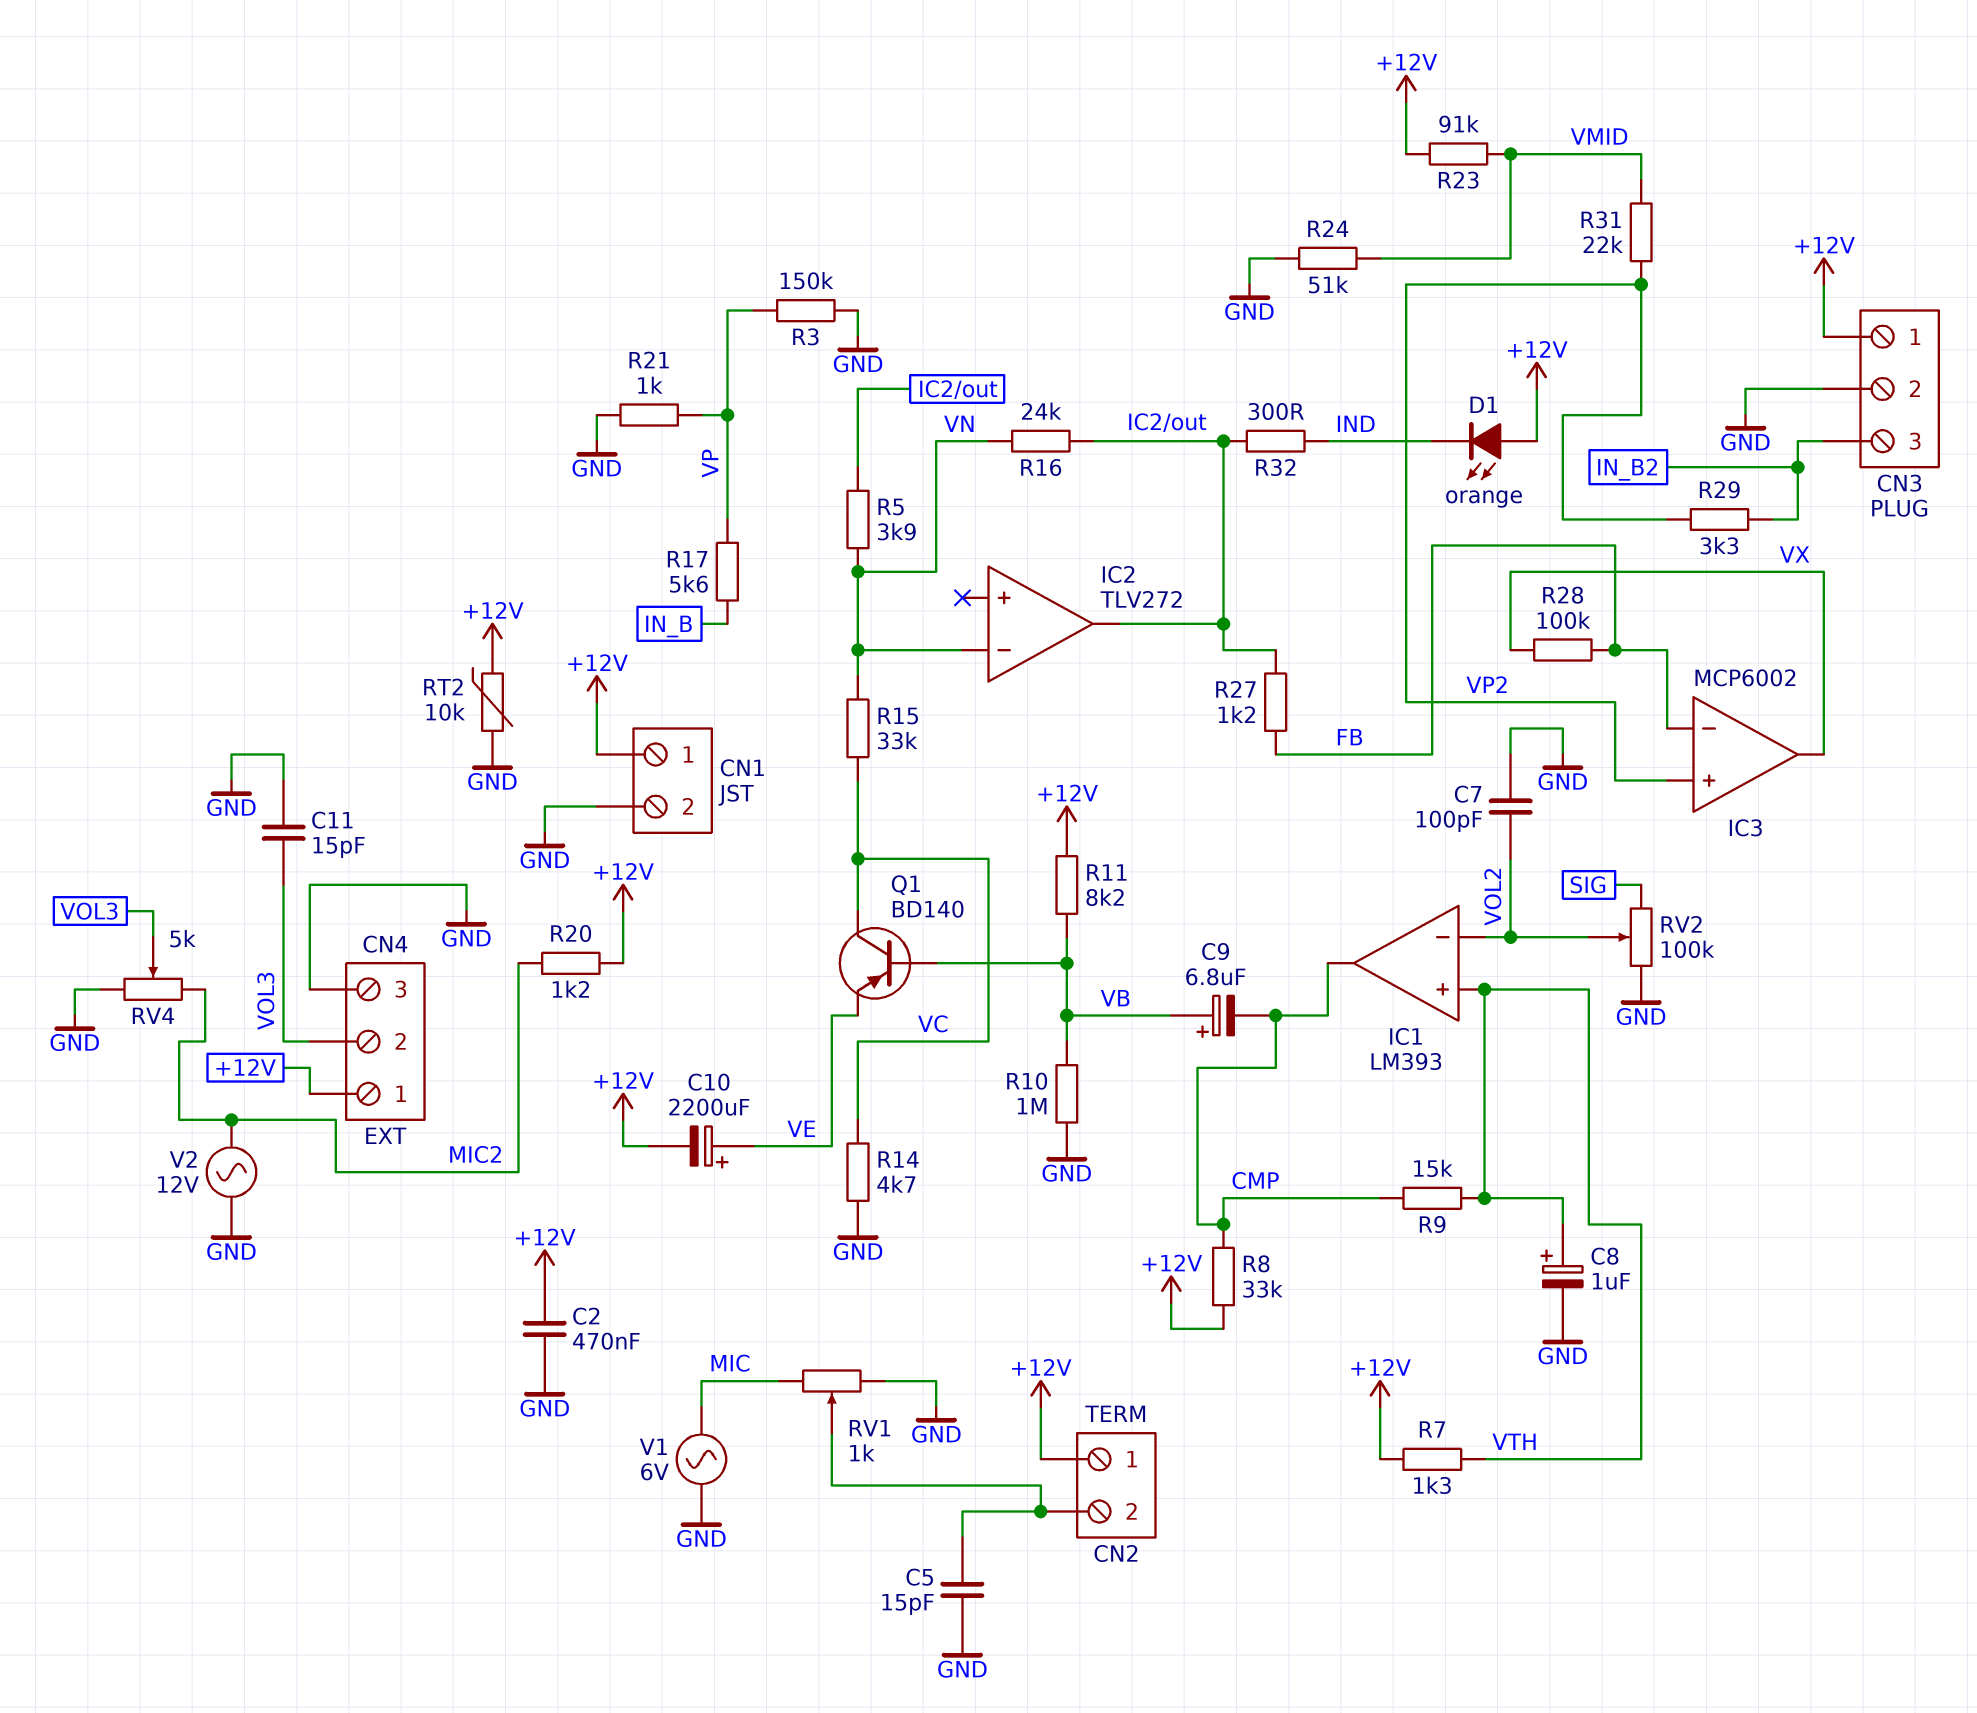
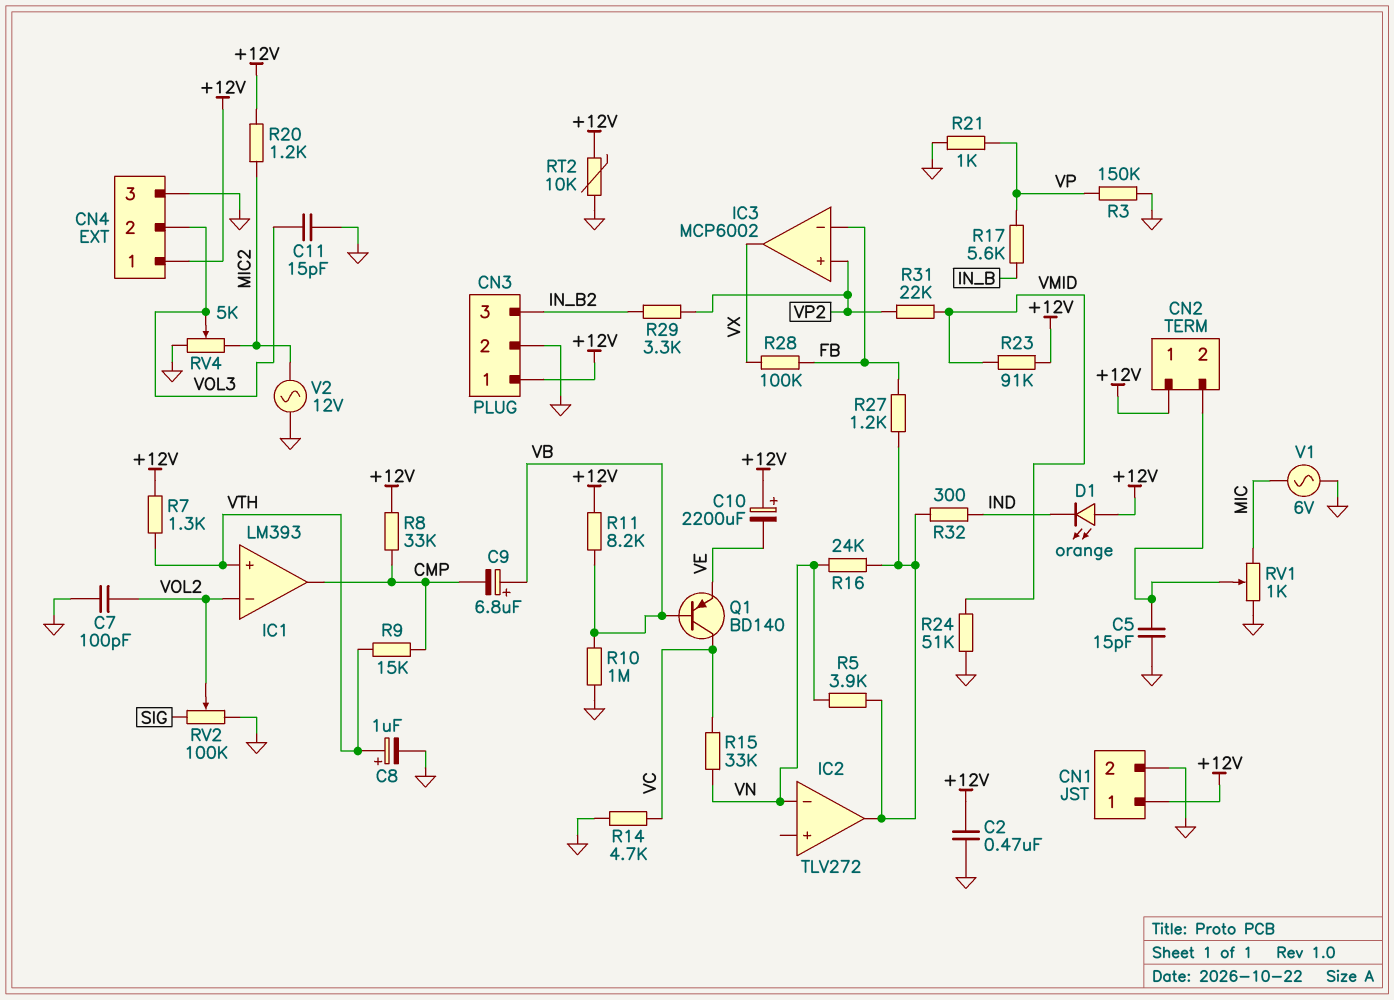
C10: 2200uF (plus VE, minus +12V) -> 2200uF (plus +12V, minus VE)

